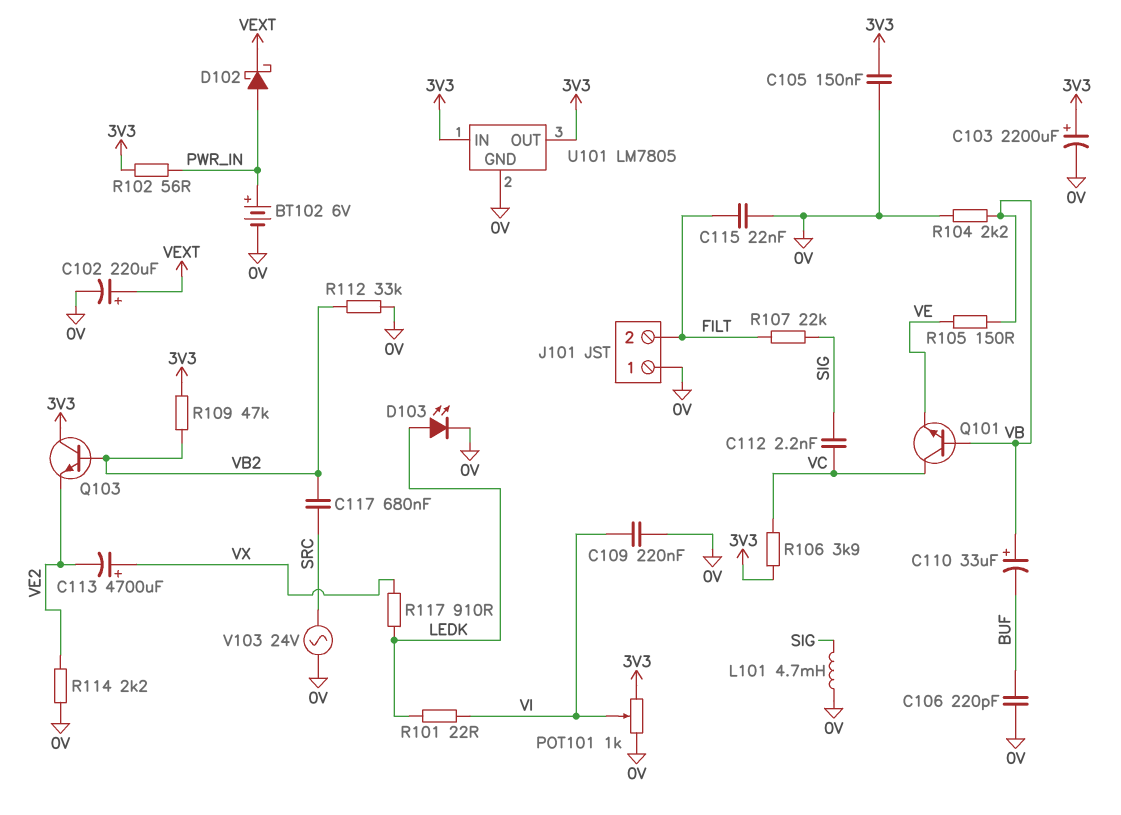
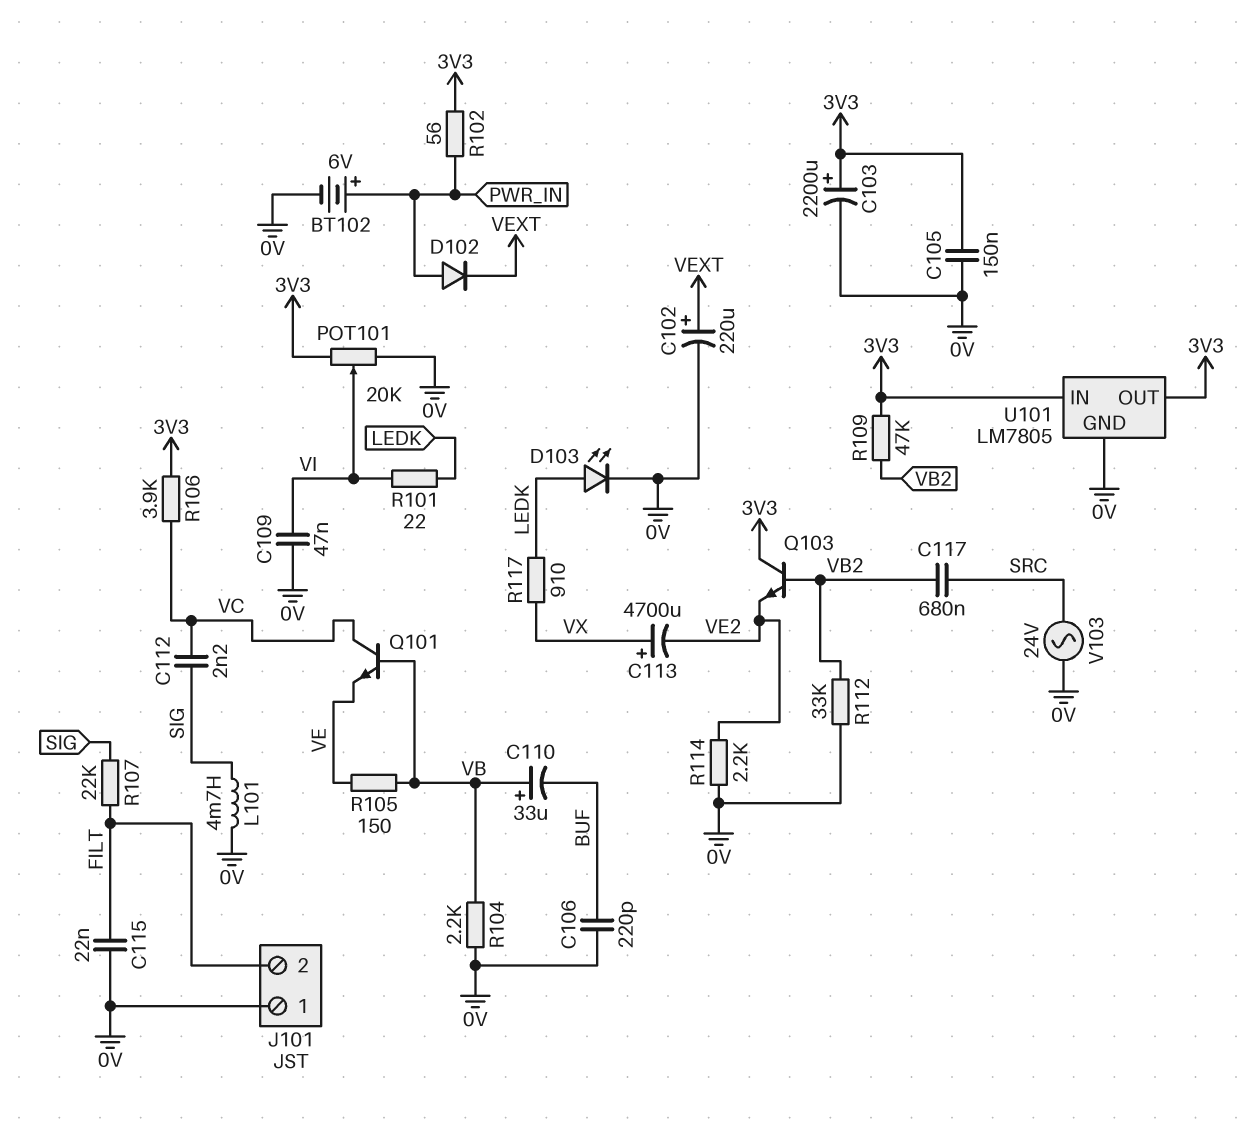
C109: 220nF (0V, VI) -> 47nF (0V, VI)
D102: schottky (A PWR_IN, K VEXT) -> diode (A PWR_IN, K VEXT)
POT101: 1k (0V, 3V3, wiper VI) -> 20k (0V, 3V3, wiper VI)

